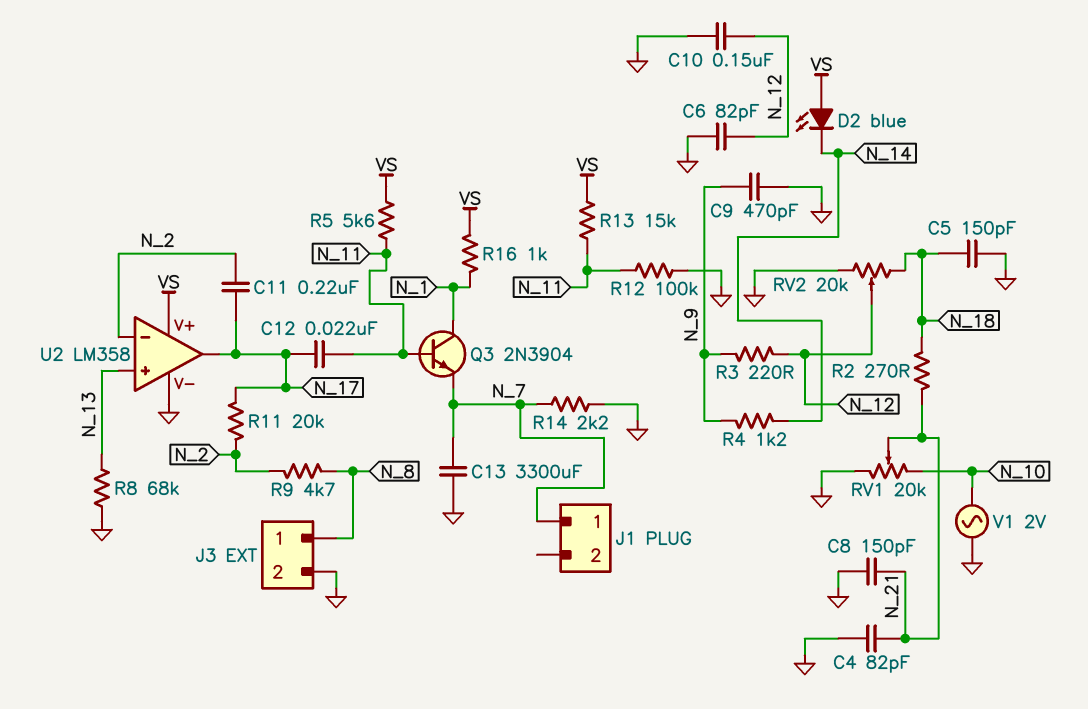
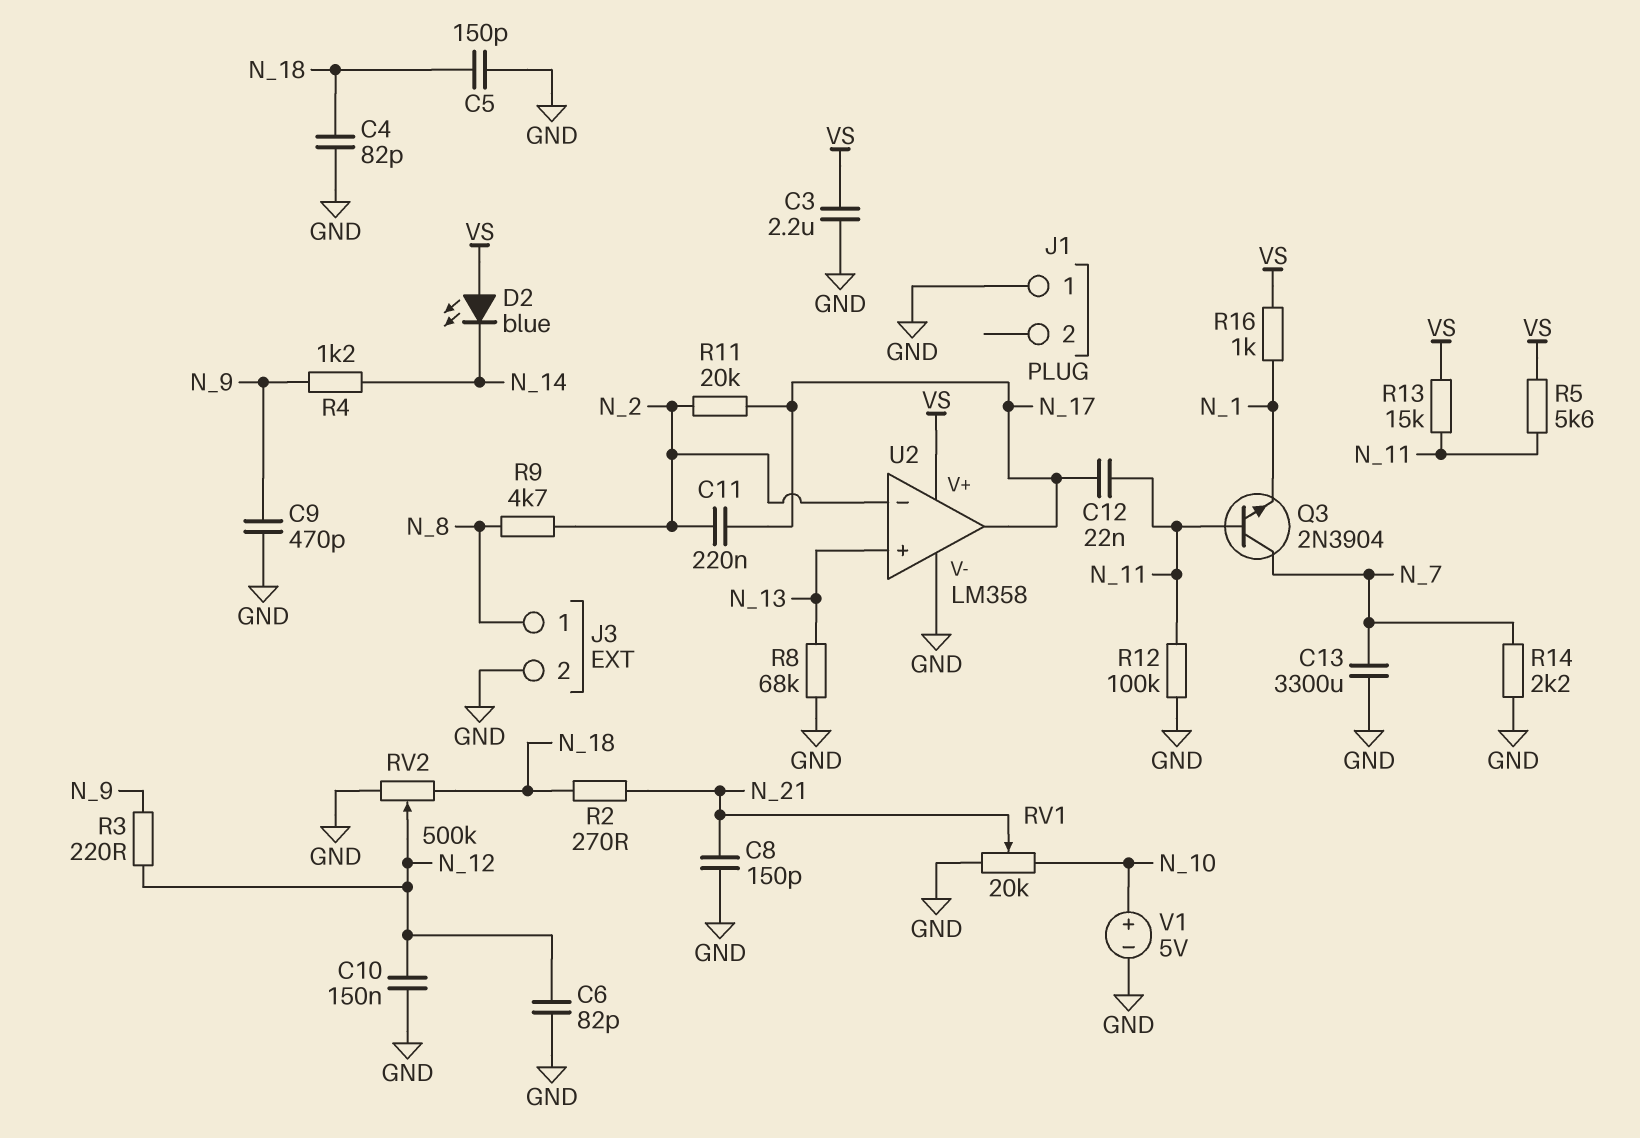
C3: none -> 2.2uF (GND, VS)
C4: 82pF (GND, N_21) -> 82pF (GND, N_18)
J1 pin 1: N_7 -> GND
Q3: NPN 2N3904 (B N_11, C N_1, E N_7) -> NPN 2N3904 (B N_11, C N_7, E N_1)
RV2: 20k (GND, N_18, wiper N_12) -> 500k (GND, N_18, wiper N_12)
V1: AC 2V (GND, N_10) -> 5V (plus N_10, minus GND)

